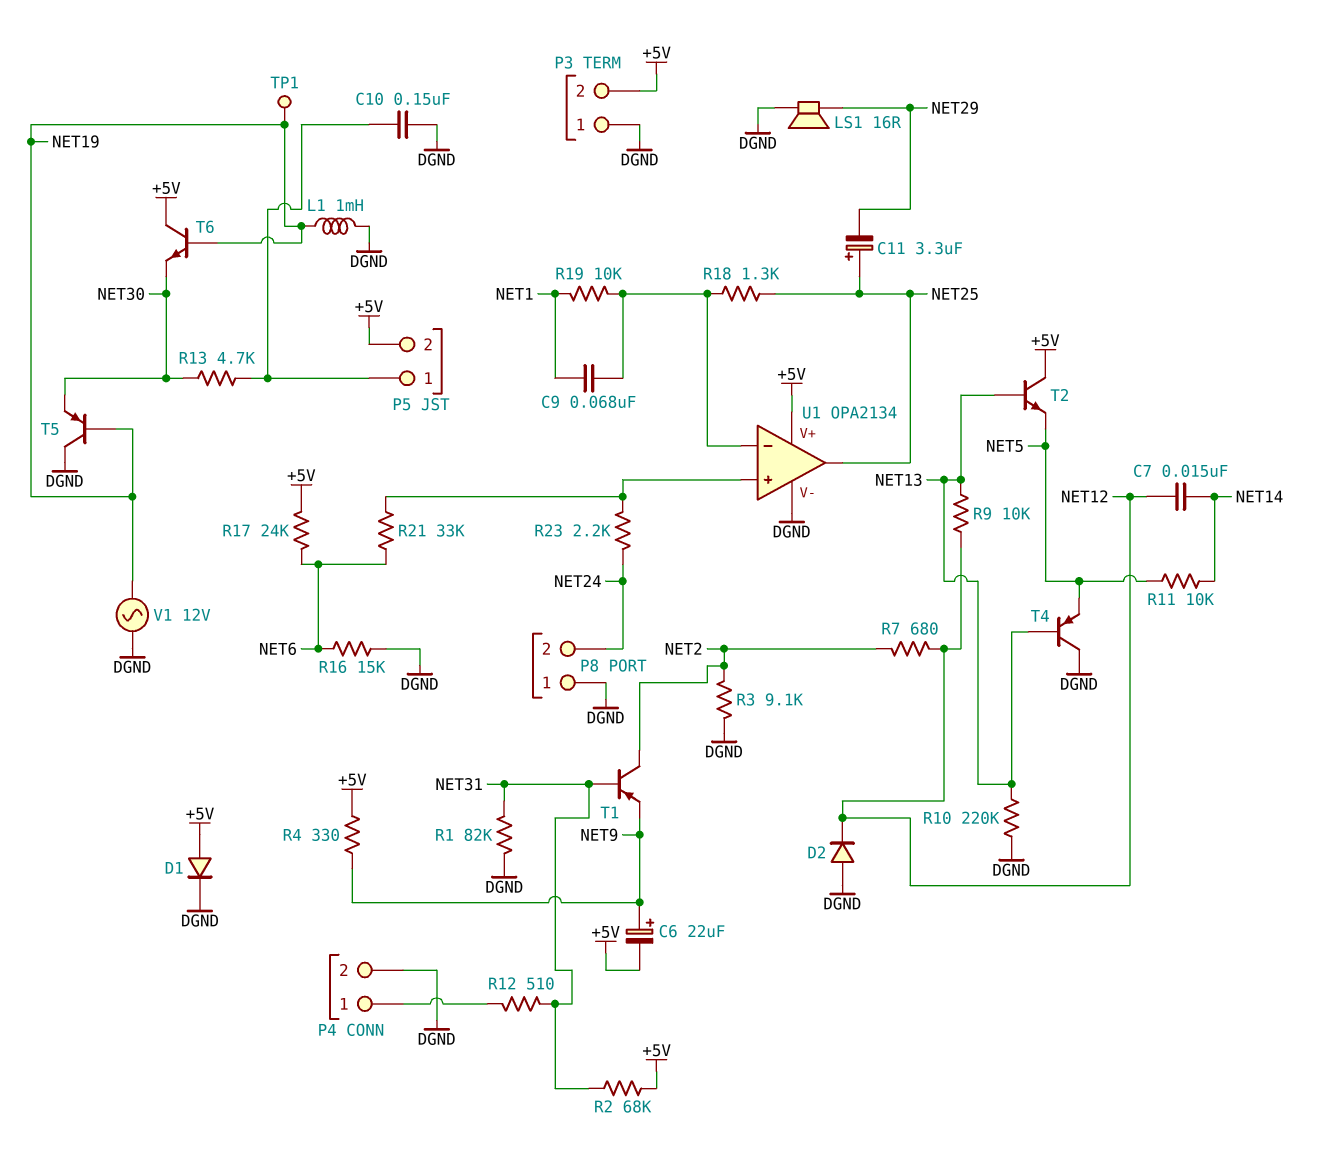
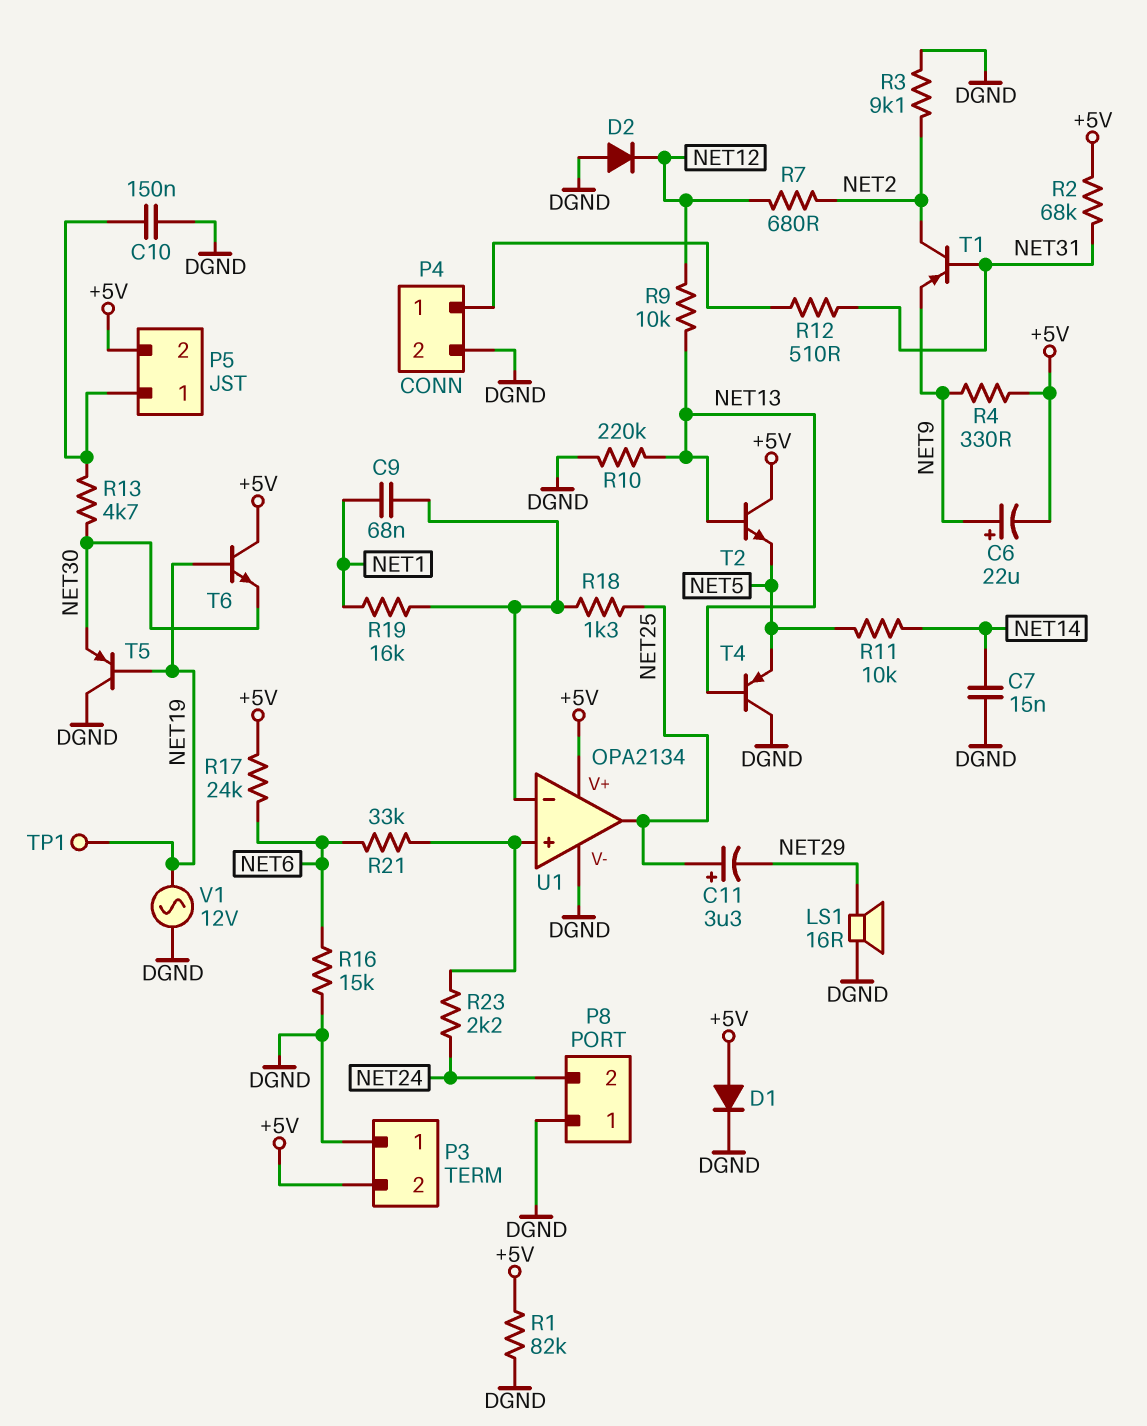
C7: 15nF (NET12, NET14) -> 15nF (DGND, NET14)
L1: 1mH (DGND, NET19) -> none
R1: 82k (DGND, NET31) -> 82k (+5V, DGND)
R19: 10k (NET1, U1/in-) -> 16k (NET1, U1/in-)

